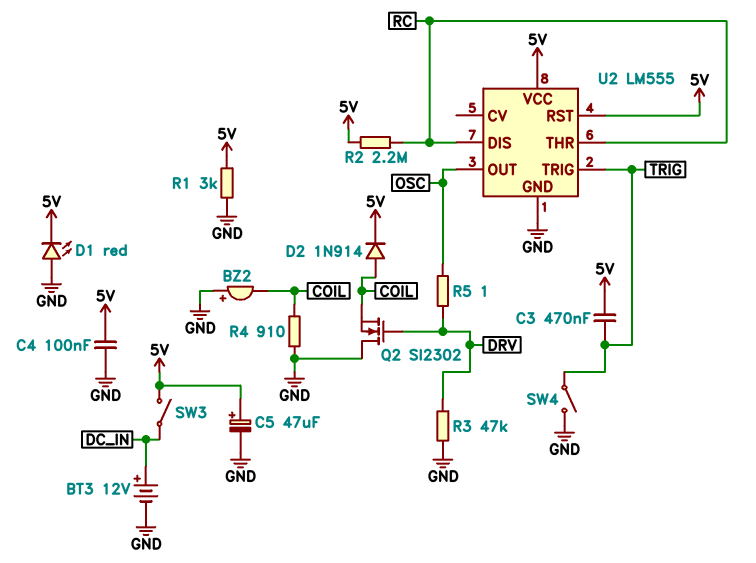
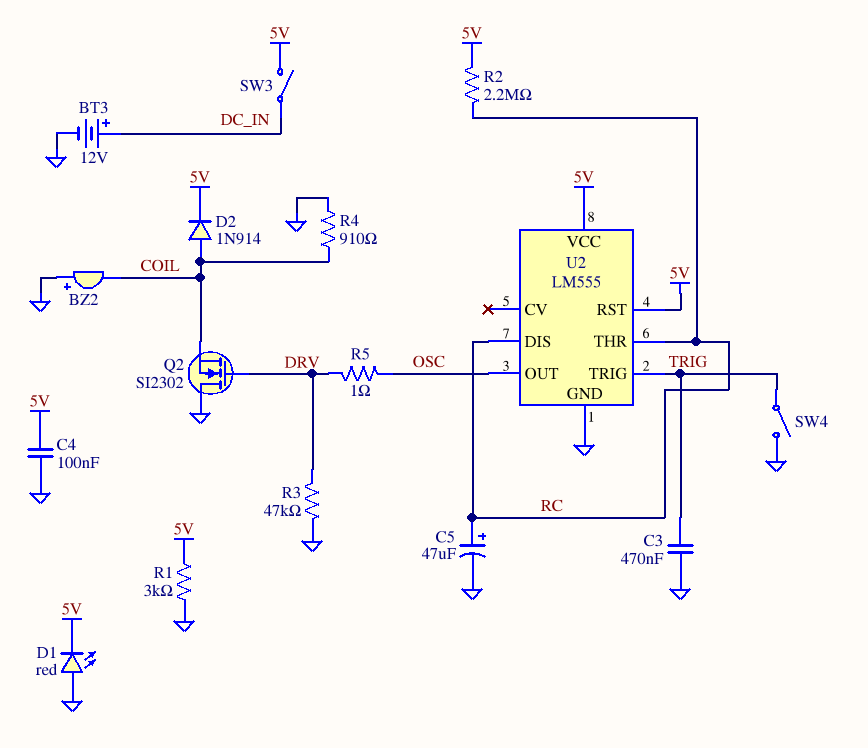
C3: 470nF (5V, TRIG) -> 470nF (GND, TRIG)
C5: 47uF (plus 5V, minus GND) -> 47uF (plus RC, minus GND)

